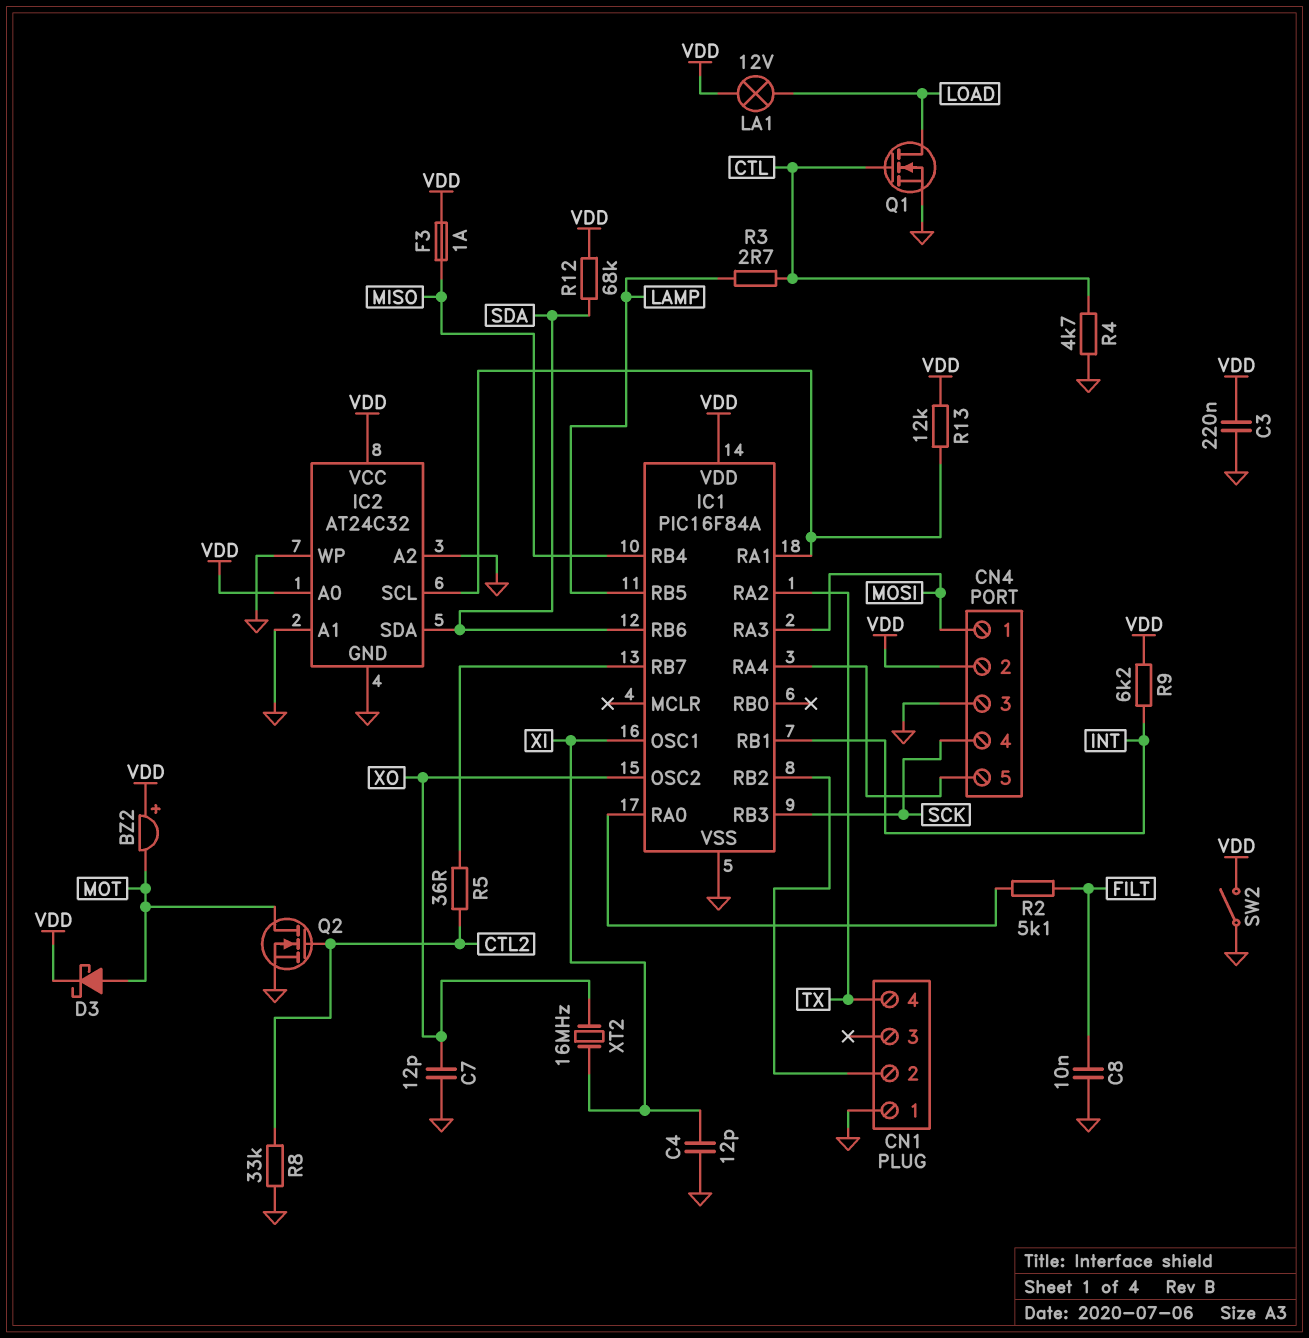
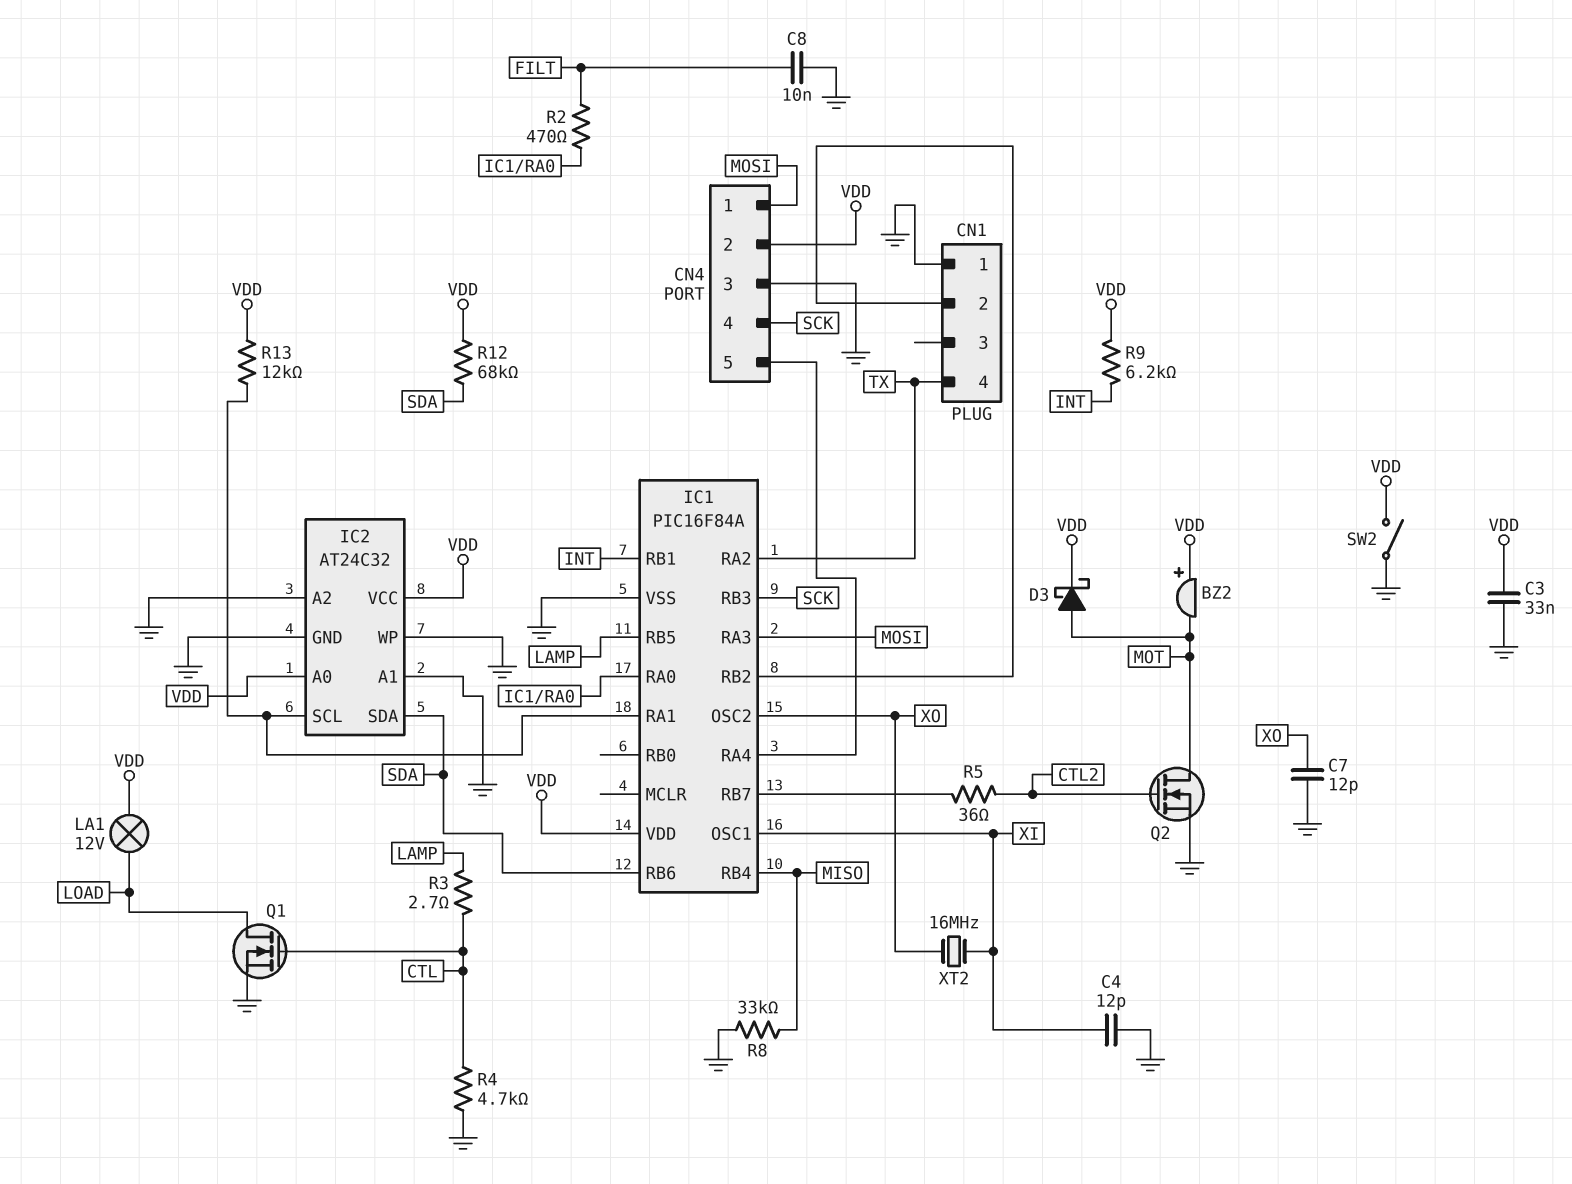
C3: 220nF (GND, VDD) -> 33nF (GND, VDD)
F3: 1A (MISO, VDD) -> none
R2: 5.1k (FILT, IC1/RA0) -> 470 (FILT, IC1/RA0)
R8: 33k (CTL2, GND) -> 33k (GND, MISO)

